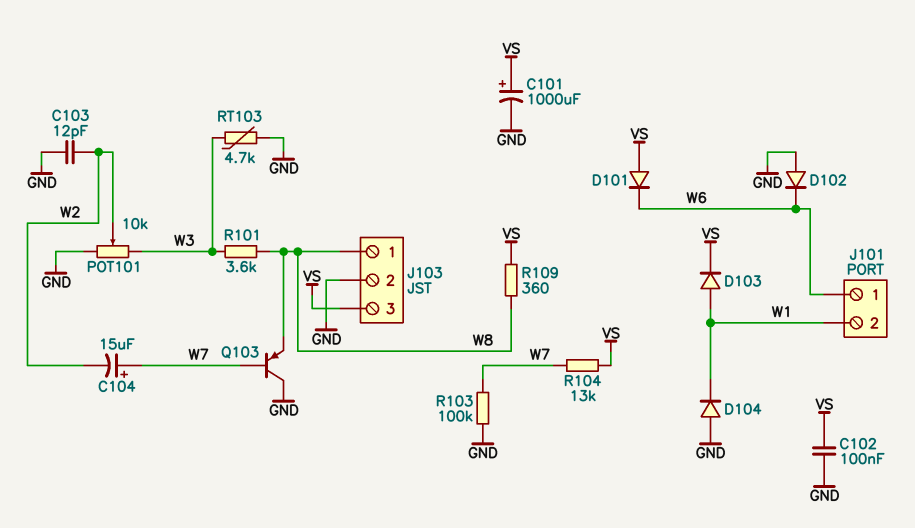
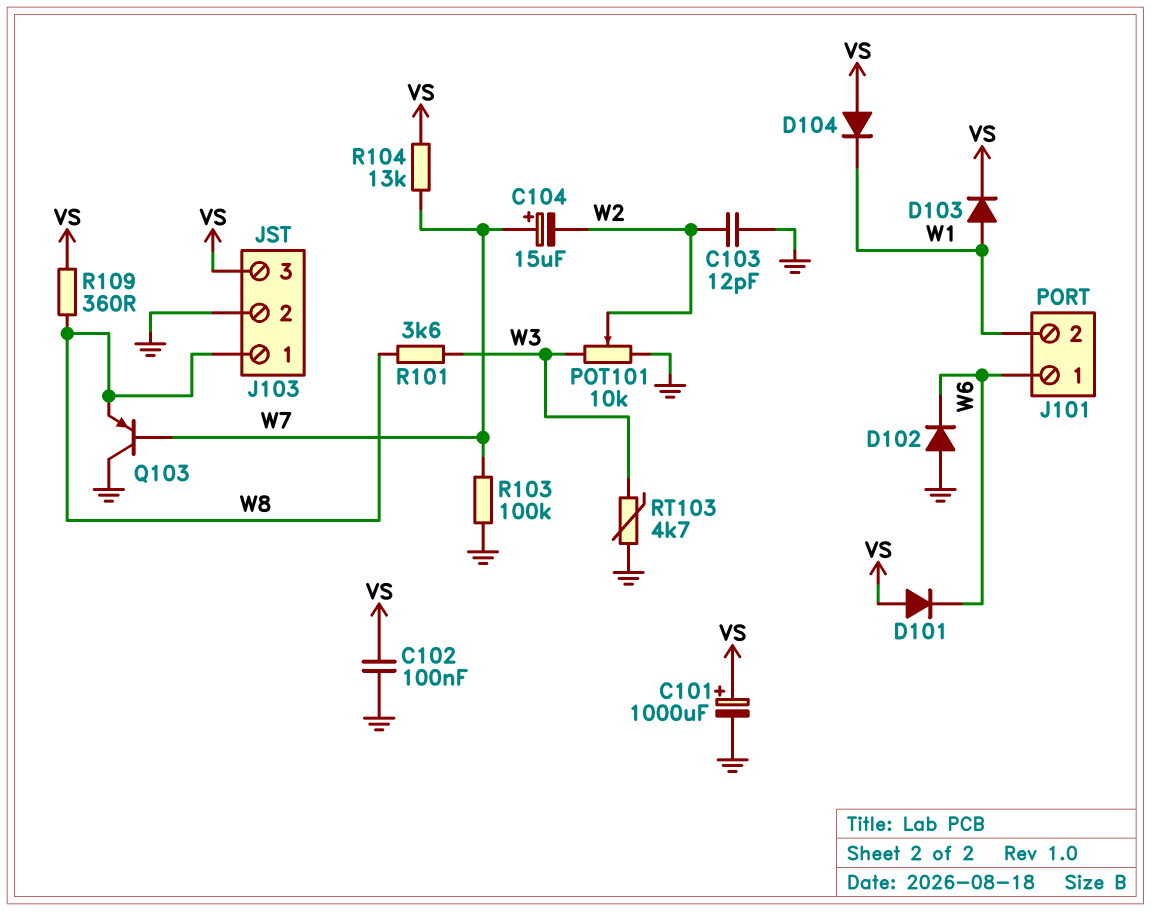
D104: diode (A GND, K W1) -> diode (A VS, K W1)

